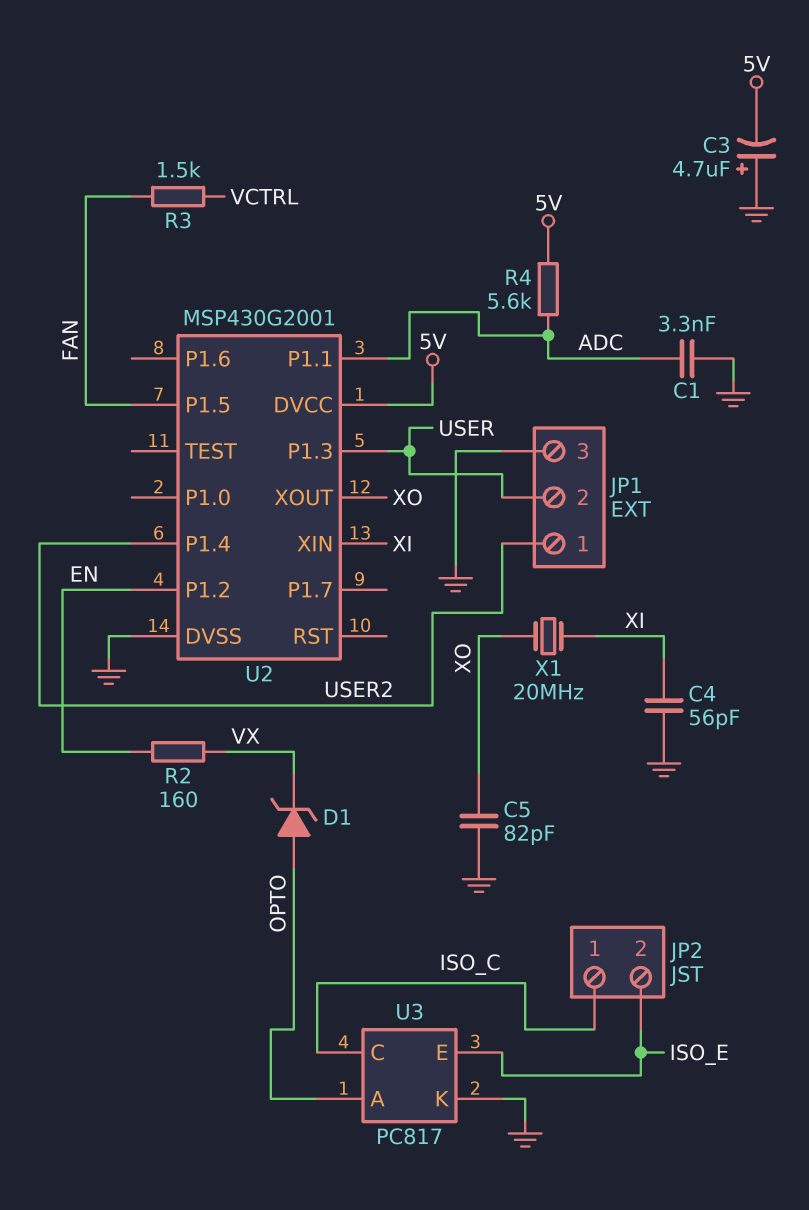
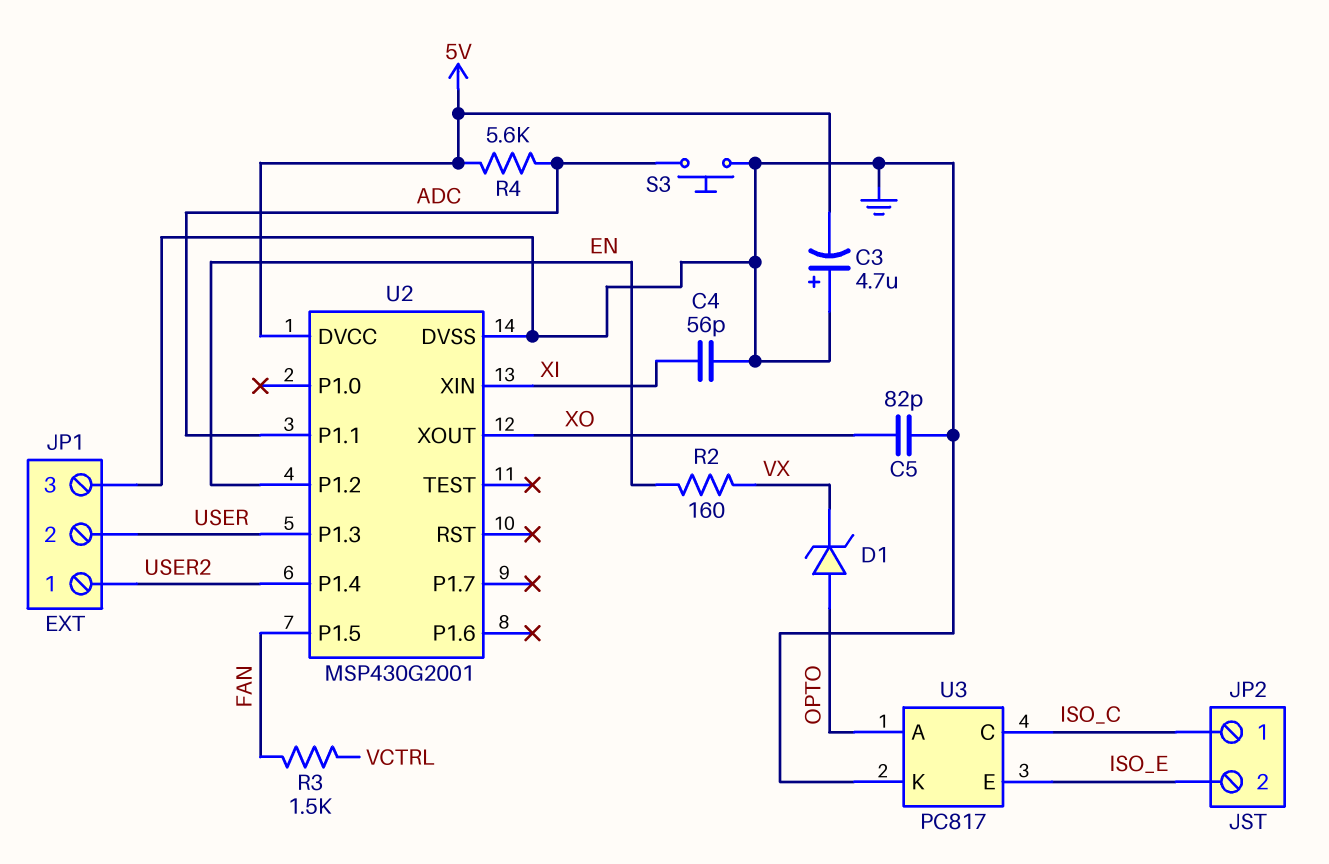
C1: 3.3nF (ADC, GND) -> none
S3: none -> button (ADC, GND)
X1: 20MHz (XI, XO) -> none

